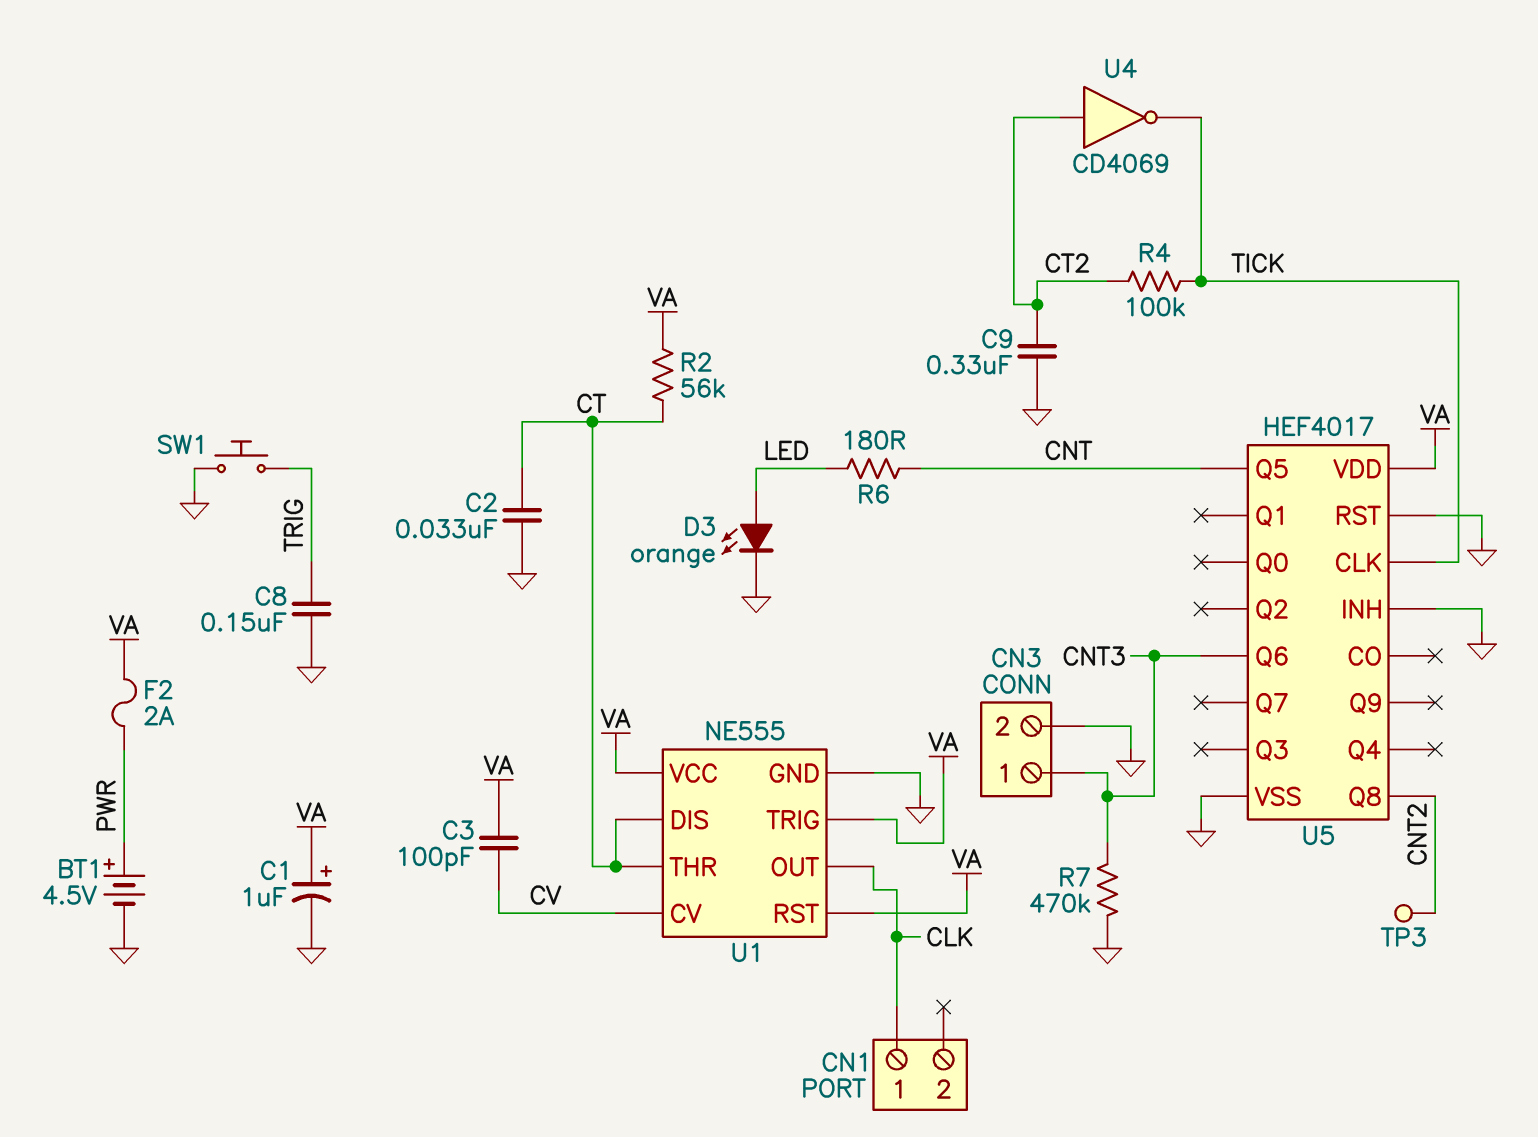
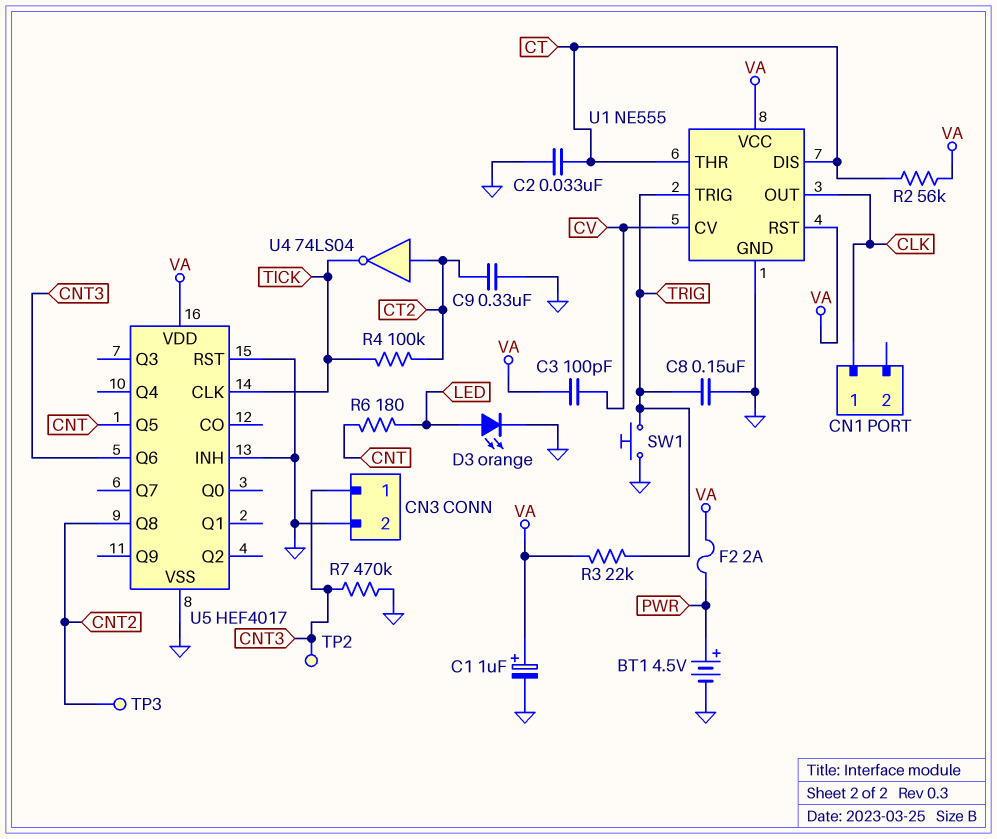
R3: none -> 22k (TRIG, VA)
TP2: none -> test point (CNT3)
U1 pin TRIG: VA -> TRIG
U4: NOT CD4069 (in CT2, out TICK) -> NOT 74LS04 (in CT2, out TICK)

